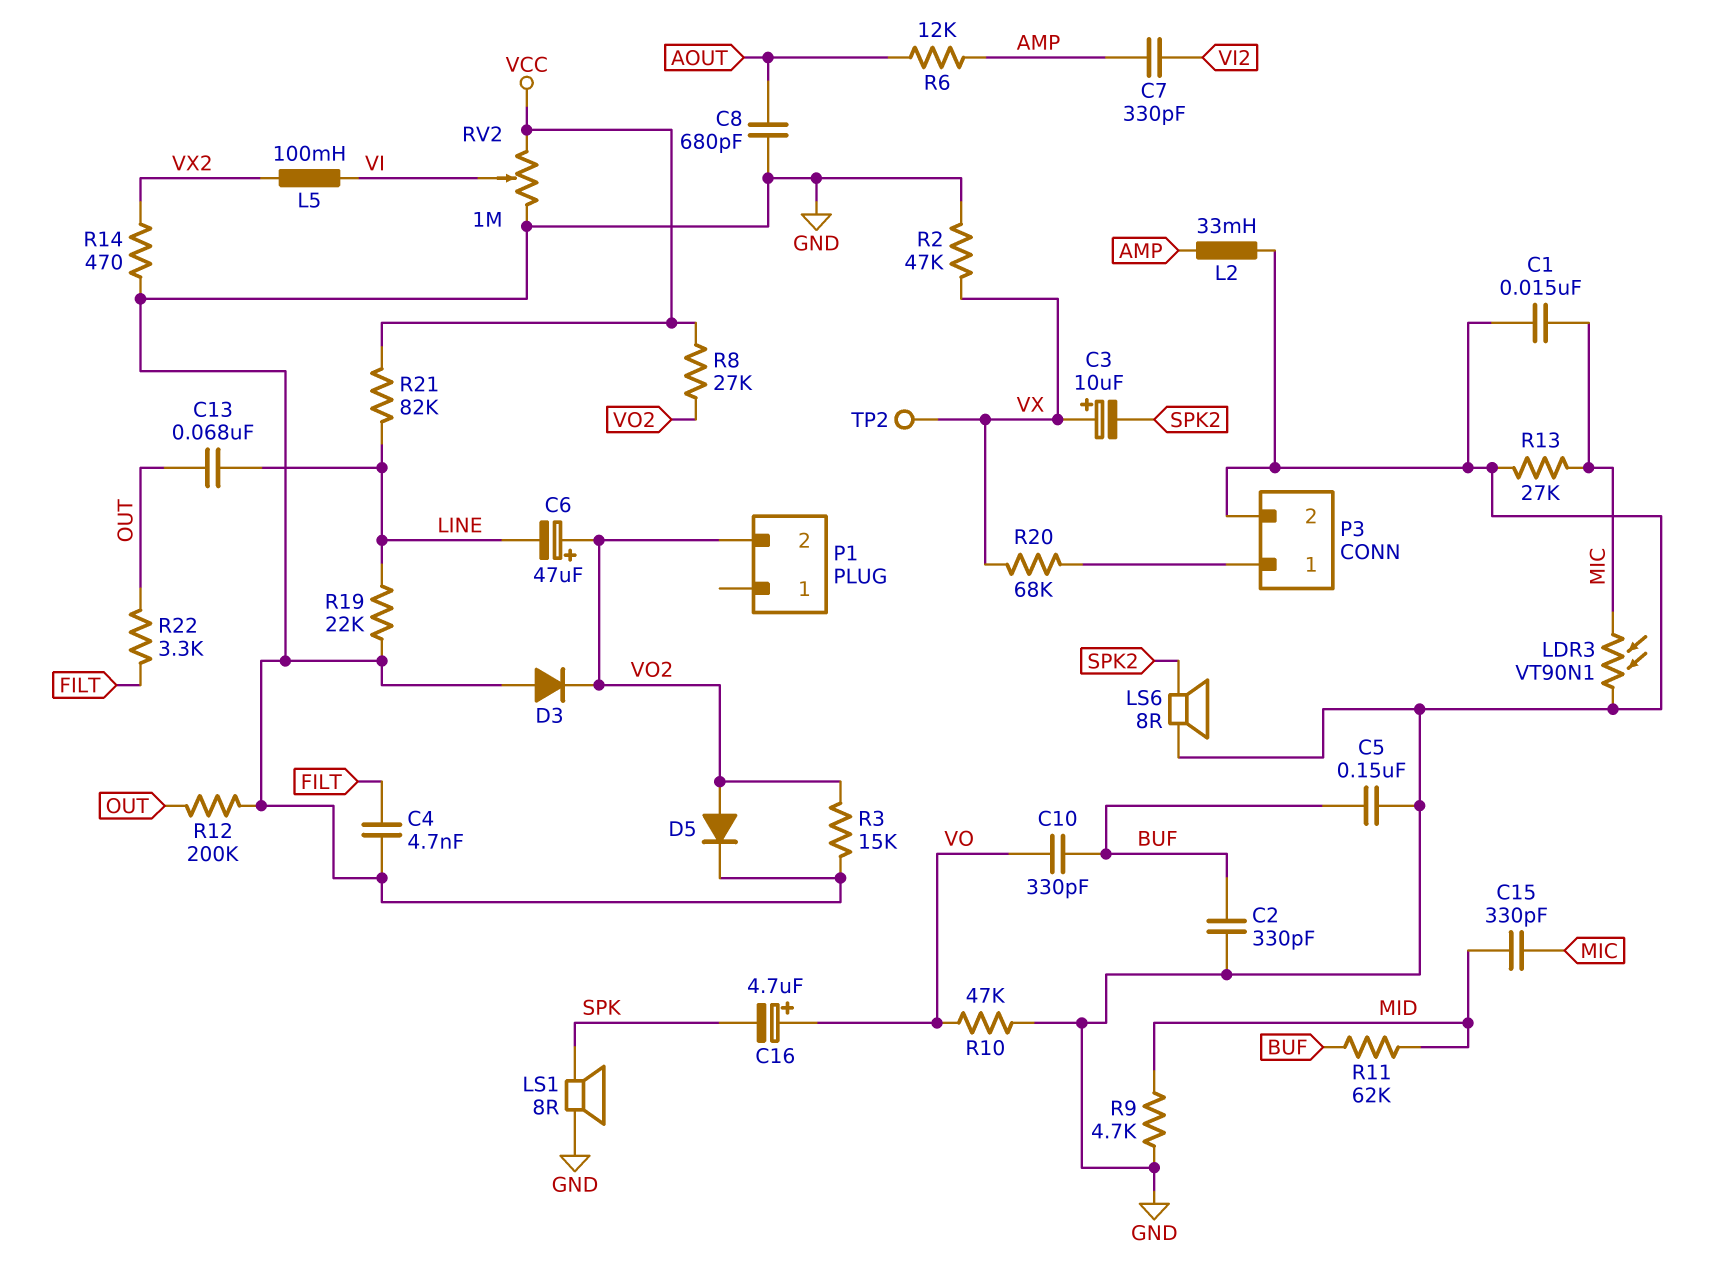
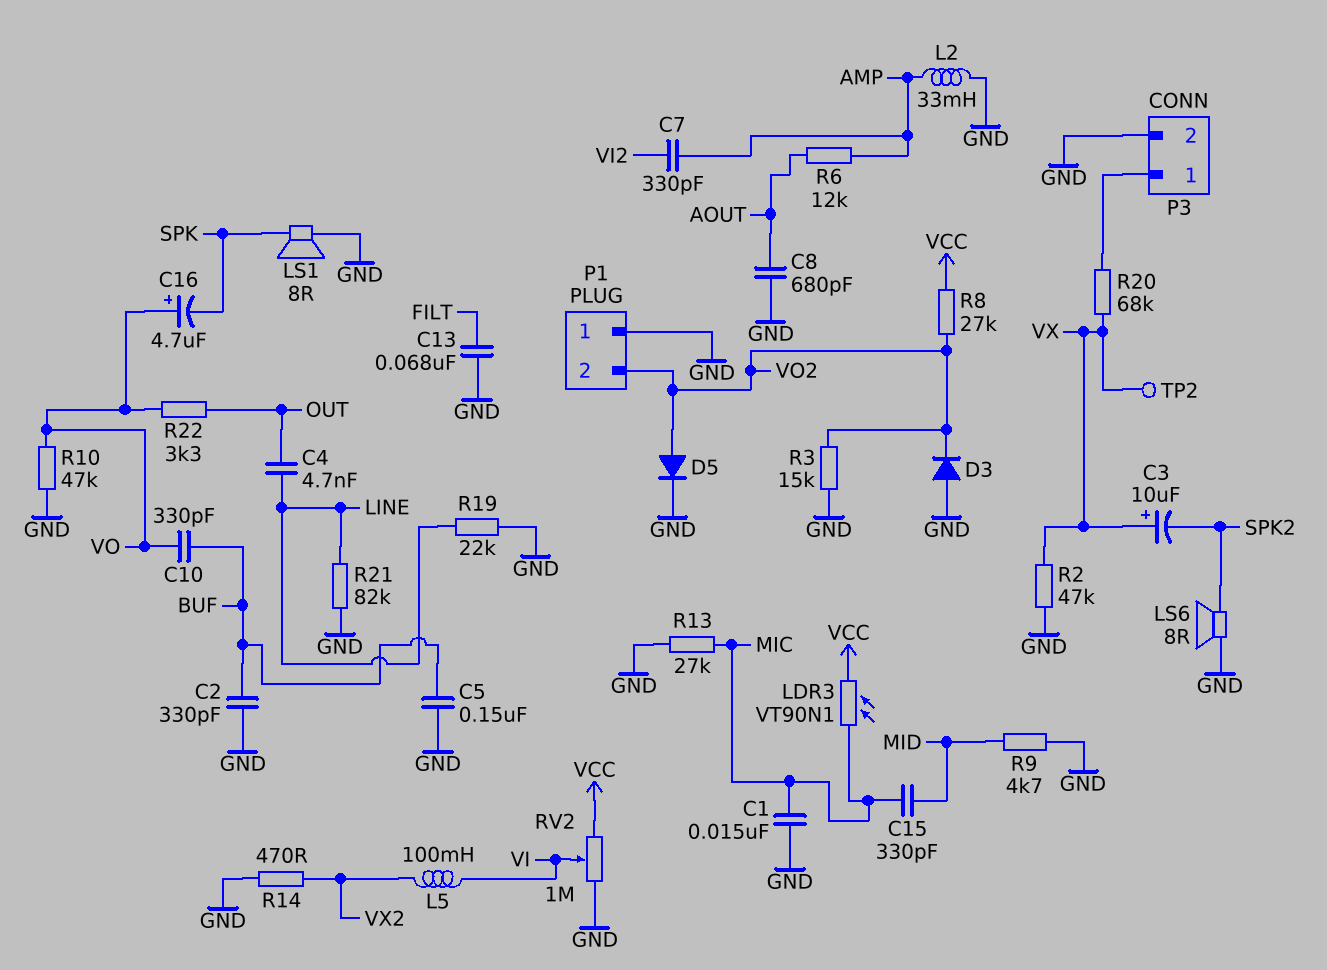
C4: 4.7nF (FILT, GND) -> 4.7nF (LINE, OUT)
C6: 47uF (plus VO2, minus LINE) -> none
C13: 68nF (LINE, OUT) -> 68nF (FILT, GND)
LDR3: VT90N1 (GND, MIC) -> VT90N1 (MIC, VCC)
P1 pin 1: none -> GND
R11: 62k (BUF, MID) -> none
R12: 200k (GND, OUT) -> none
R21: 82k (LINE, VCC) -> 82k (GND, LINE)
R22: 3.3k (FILT, OUT) -> 3.3k (OUT, VO)

